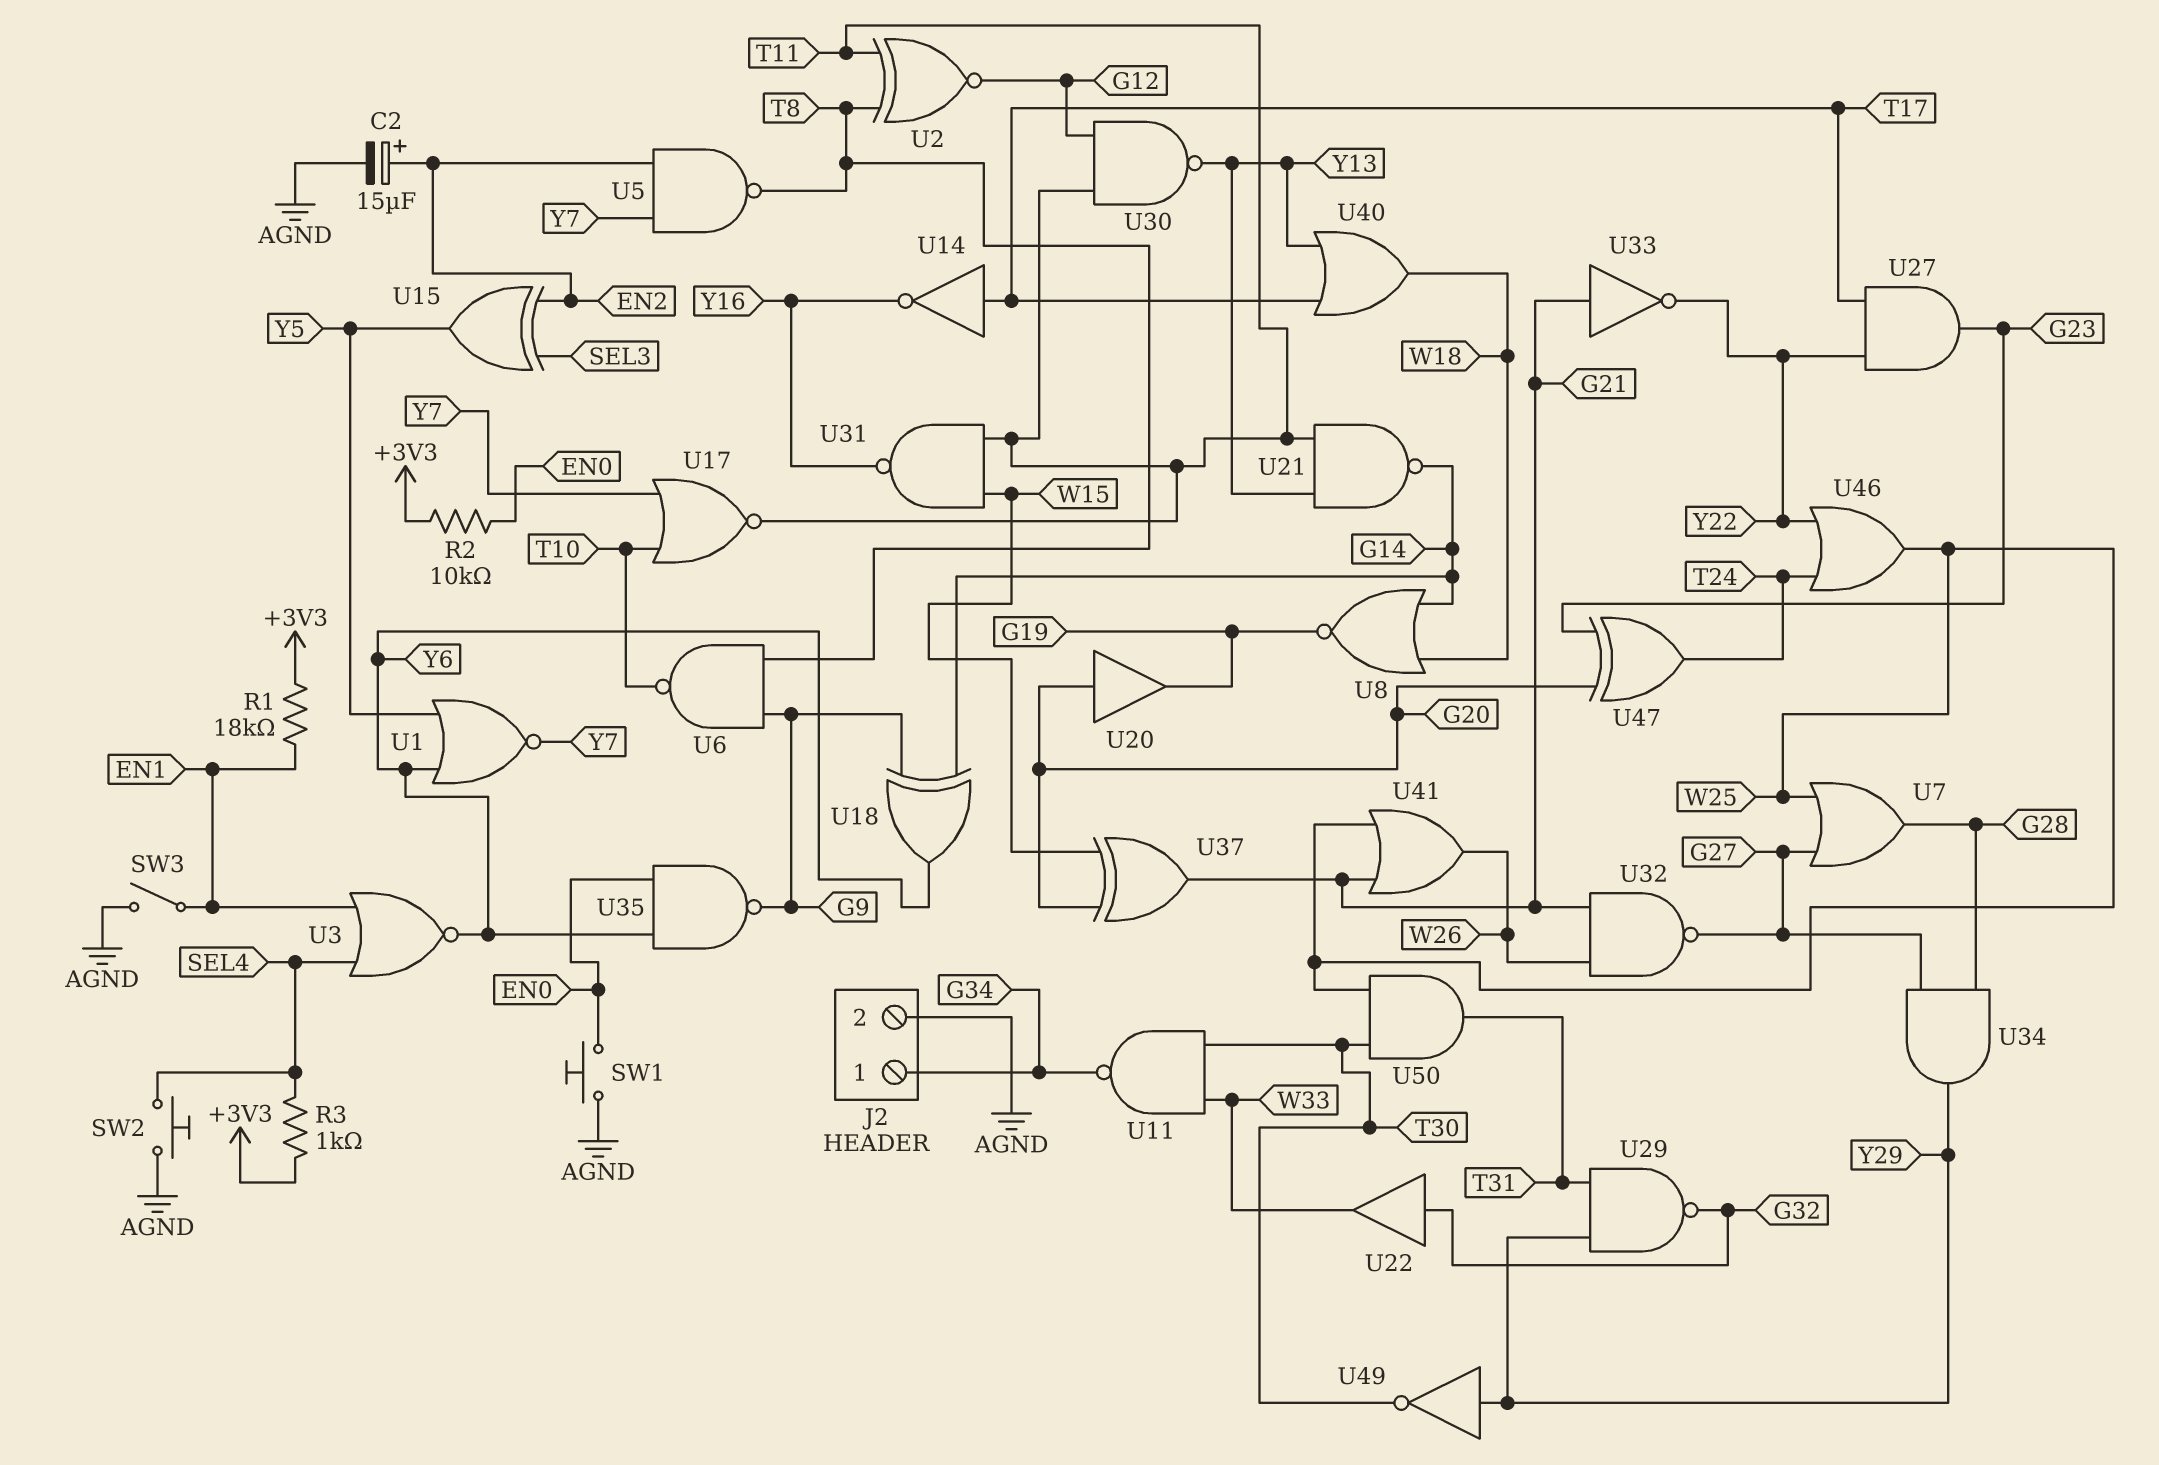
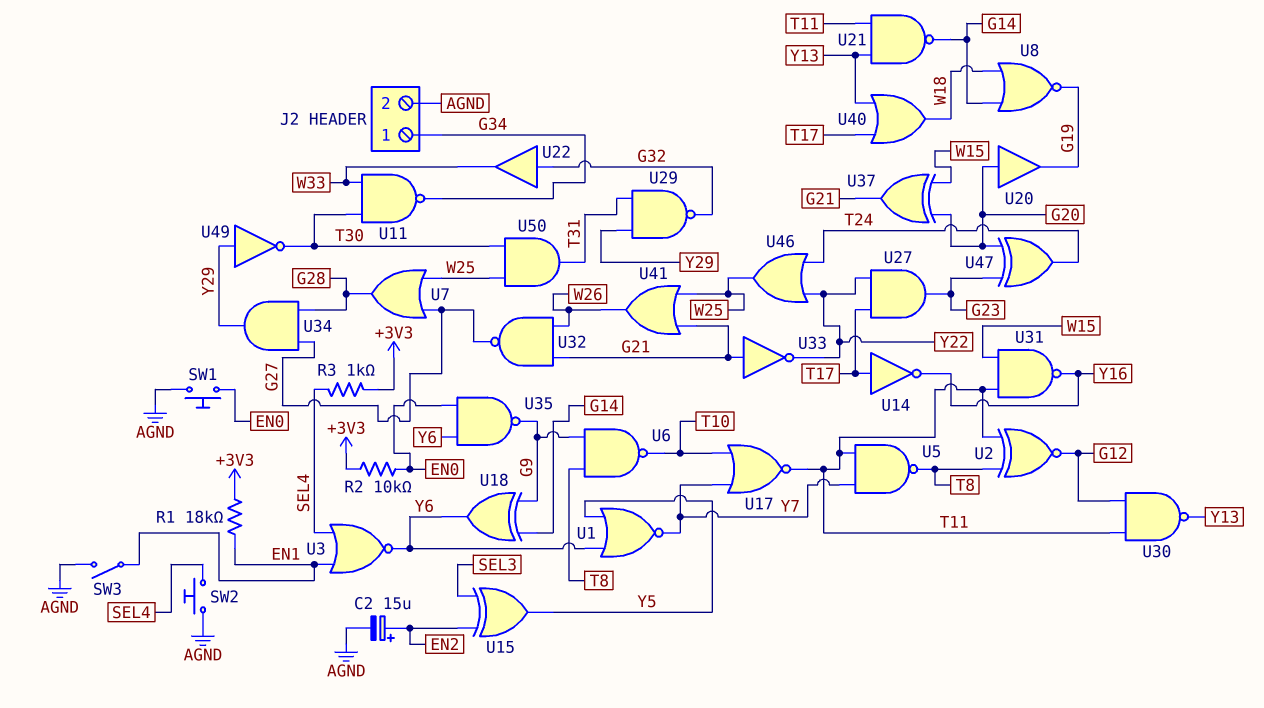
U5: NAND (in EN2, in Y7, out T8) -> NAND (in T11, in Y7, out T8)

